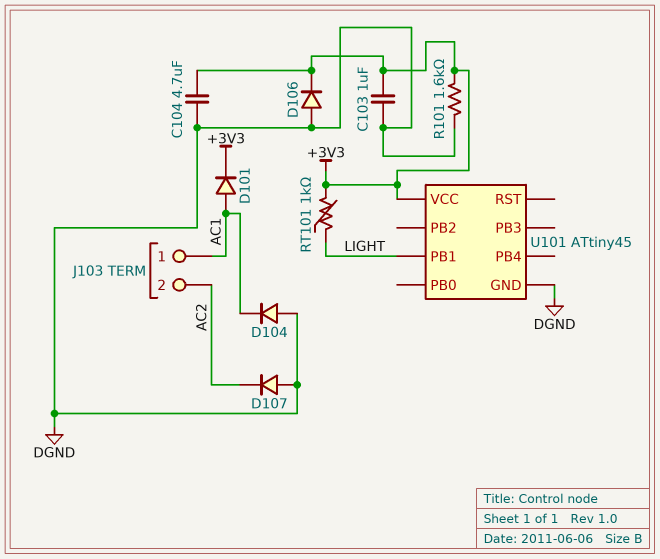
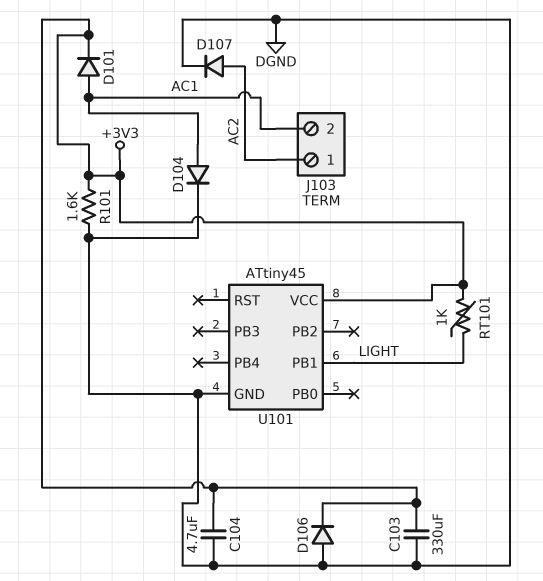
C103: 1uF (+3V3, DGND) -> 330uF (+3V3, DGND)
D104: diode (A DGND, K AC1) -> diode (A AC1, K DGND)
D107: diode (A DGND, K AC2) -> diode (A AC2, K DGND)
J103 pin 1: AC1 -> AC2
J103 pin 2: AC2 -> AC1

